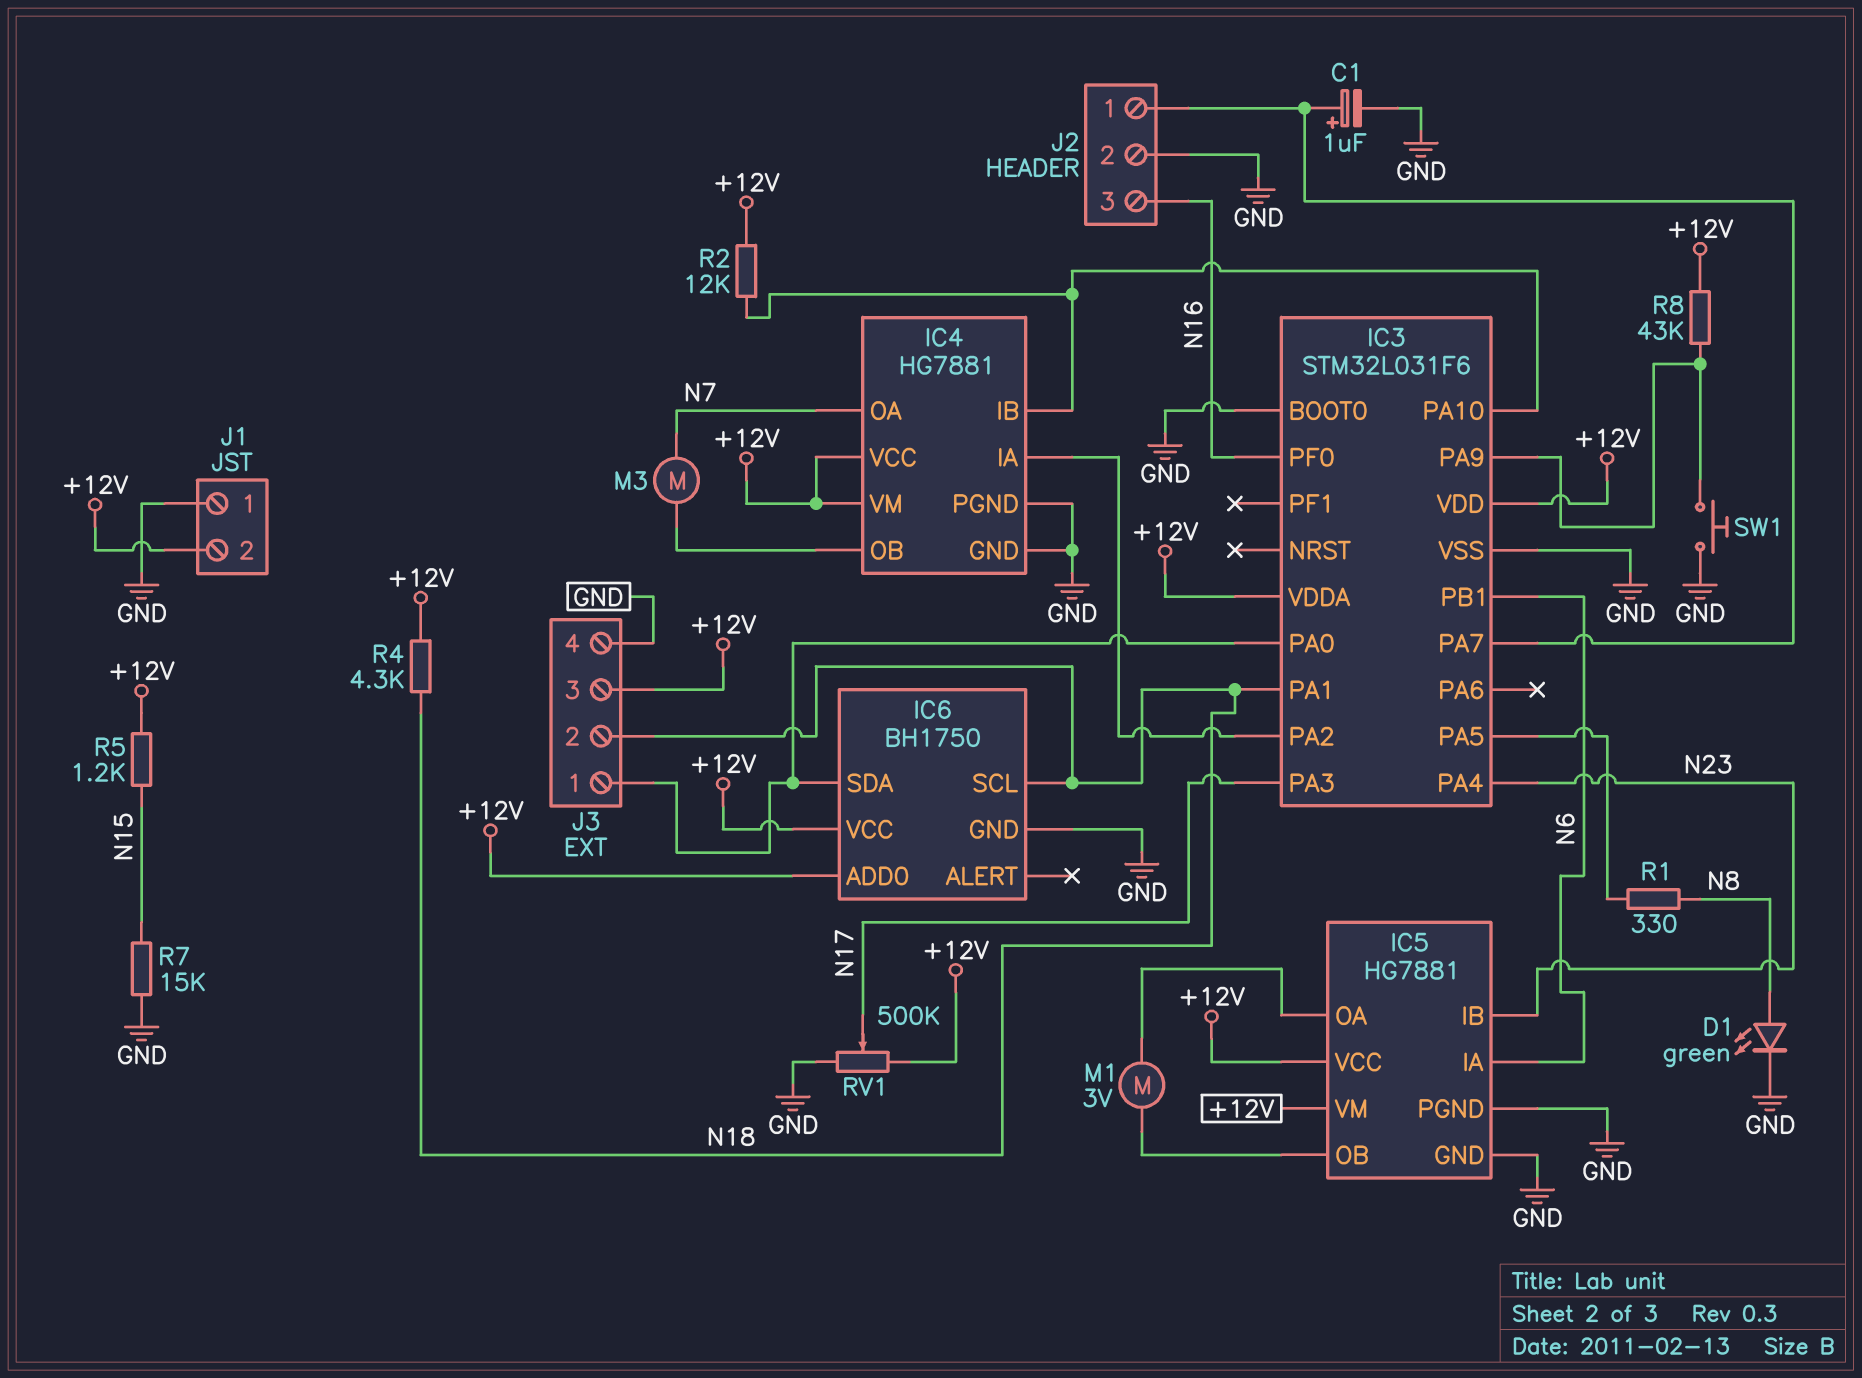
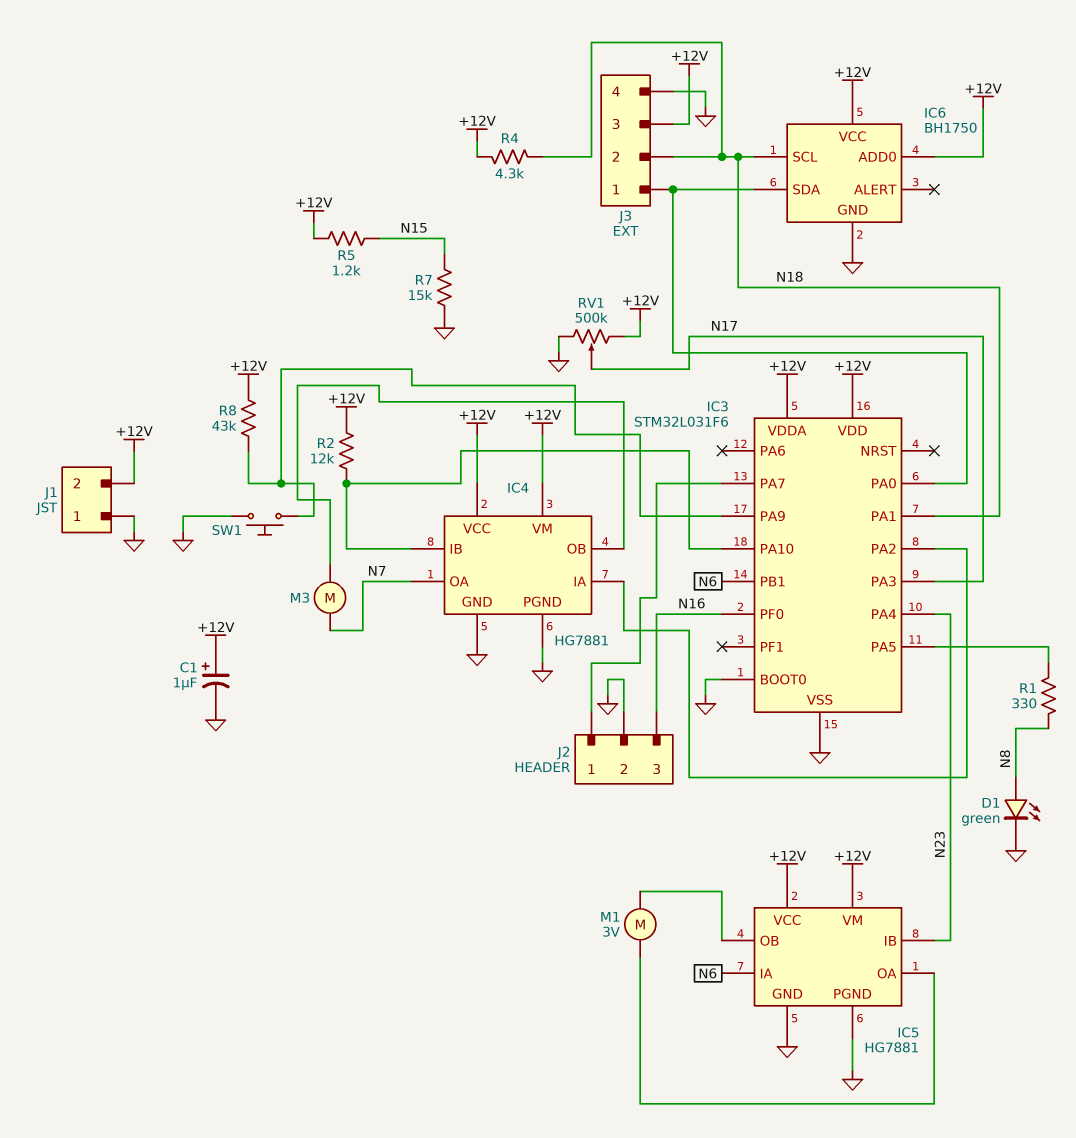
C1: 1uF (plus IC3/PA7, minus GND) -> 1uF (plus +12V, minus GND)

